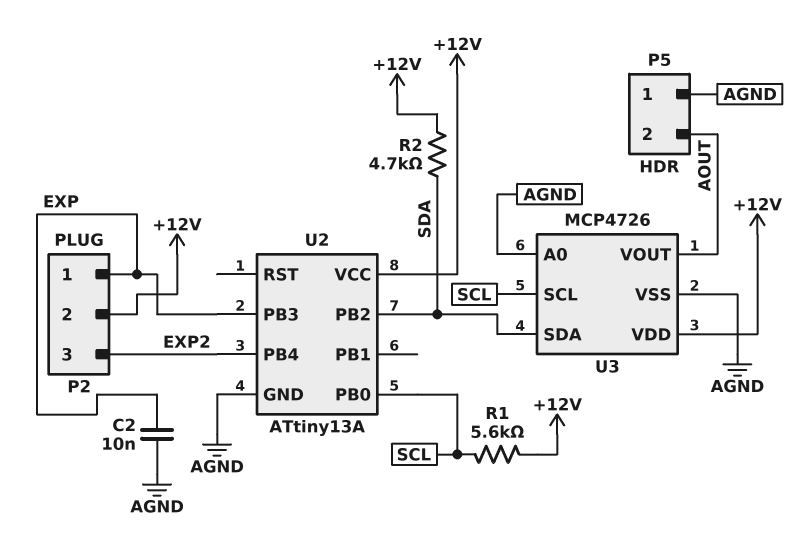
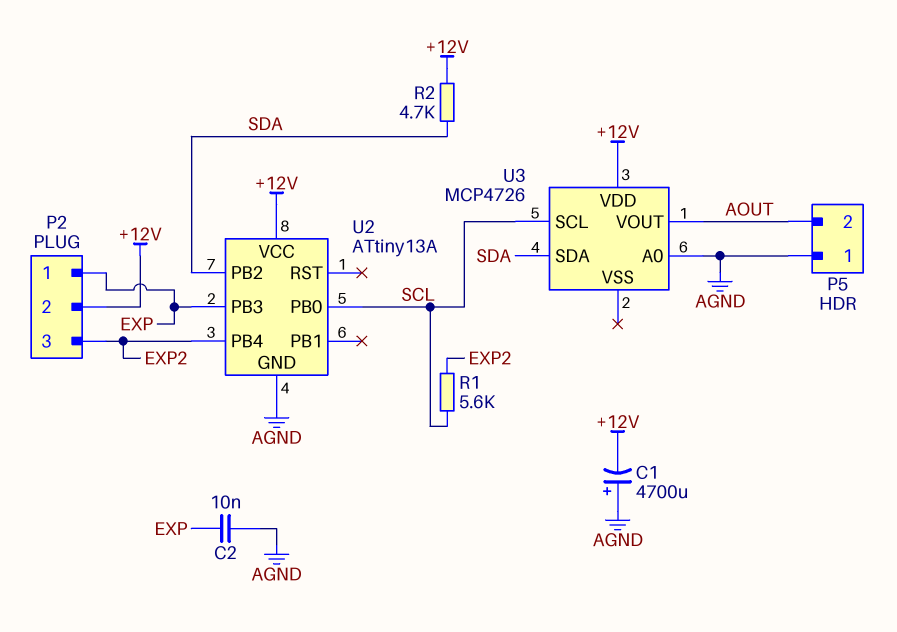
C1: none -> 4700uF (plus AGND, minus +12V)
R1: 5.6k (+12V, SCL) -> 5.6k (EXP2, SCL)
U3 pin VSS: AGND -> none

